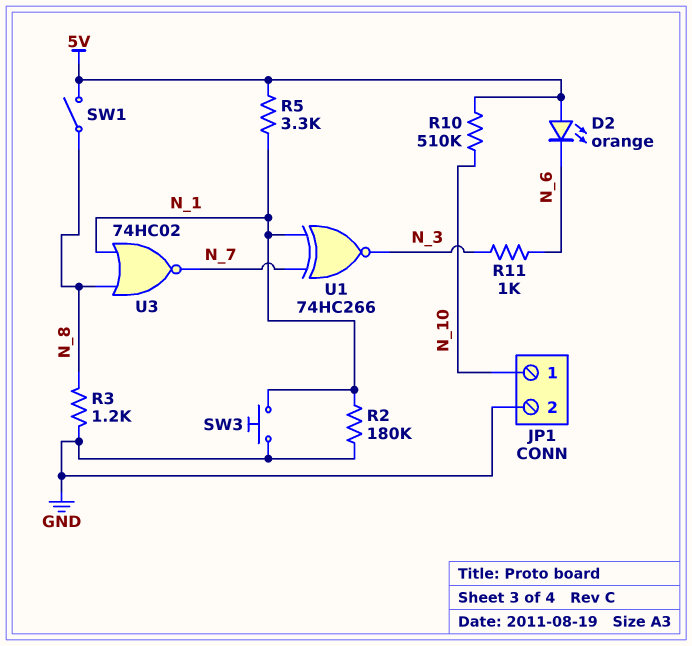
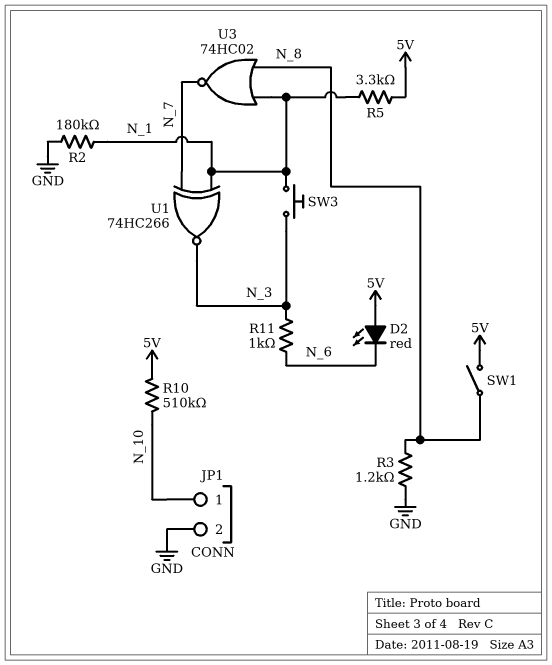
D2: LED orange (A 5V, K N_6) -> LED red (A 5V, K N_6)
SW3: button (GND, N_1) -> button (N_1, N_3)

